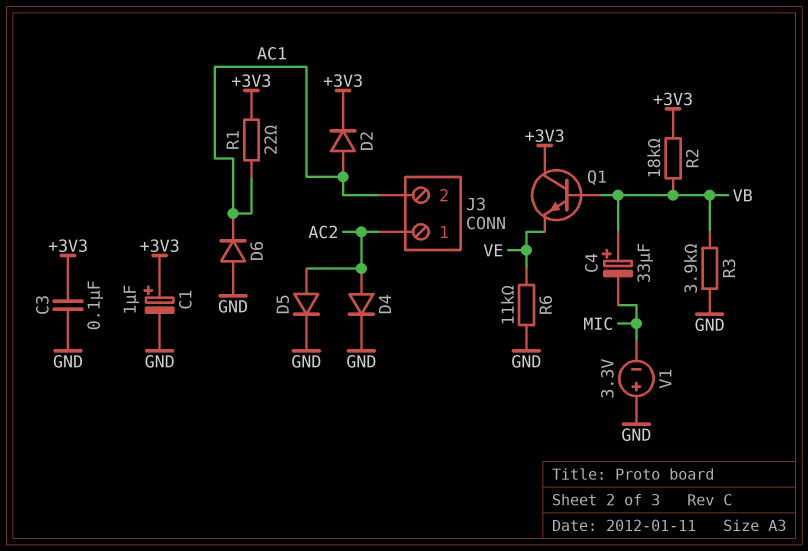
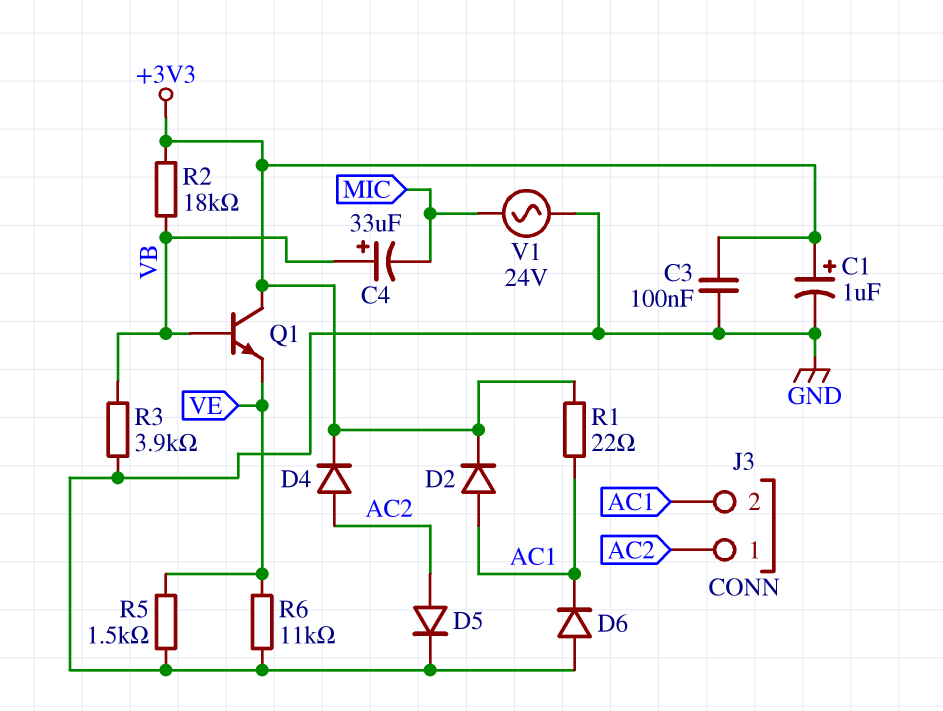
D4: diode (A AC2, K GND) -> diode (A AC2, K +3V3)
R5: none -> 1.5k (GND, VE)
V1: 3.3V (plus GND, minus MIC) -> AC 24V (GND, MIC)

